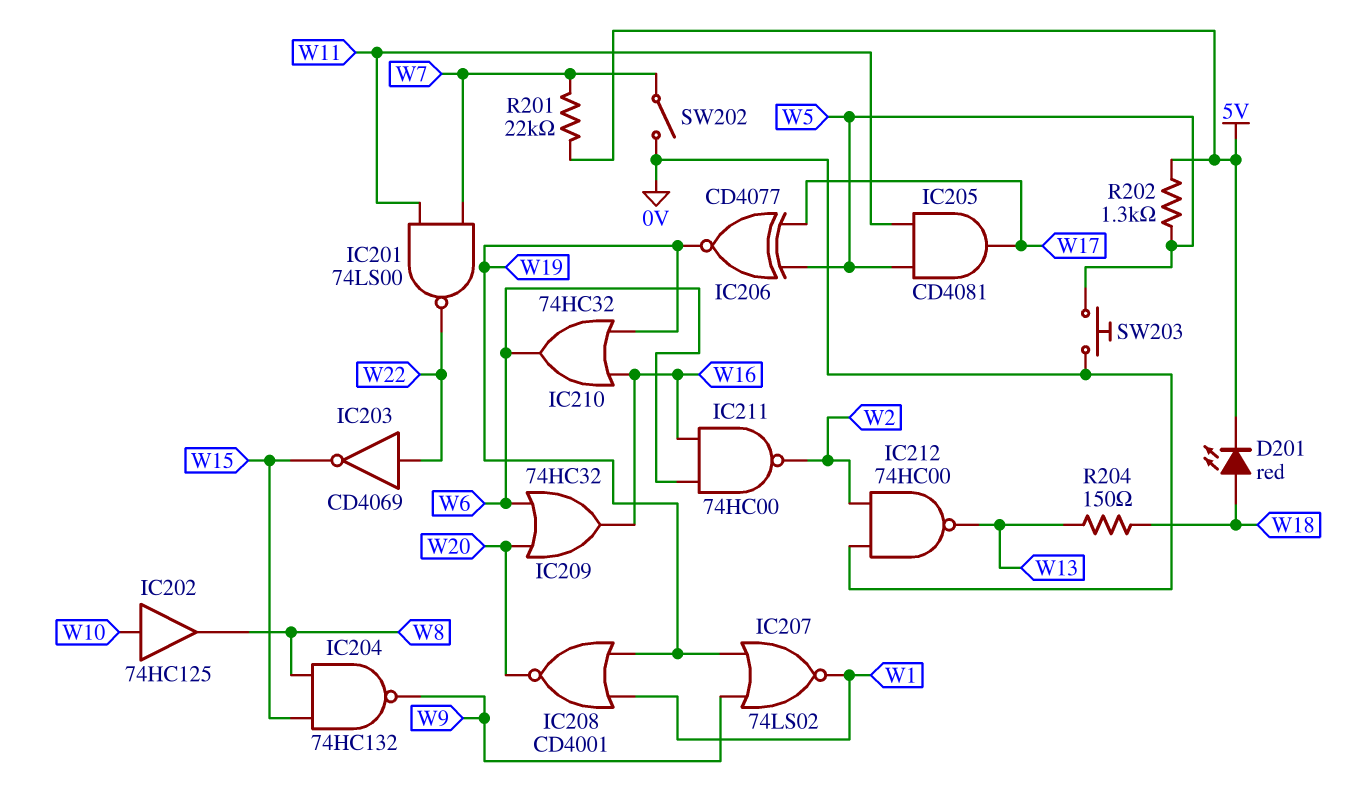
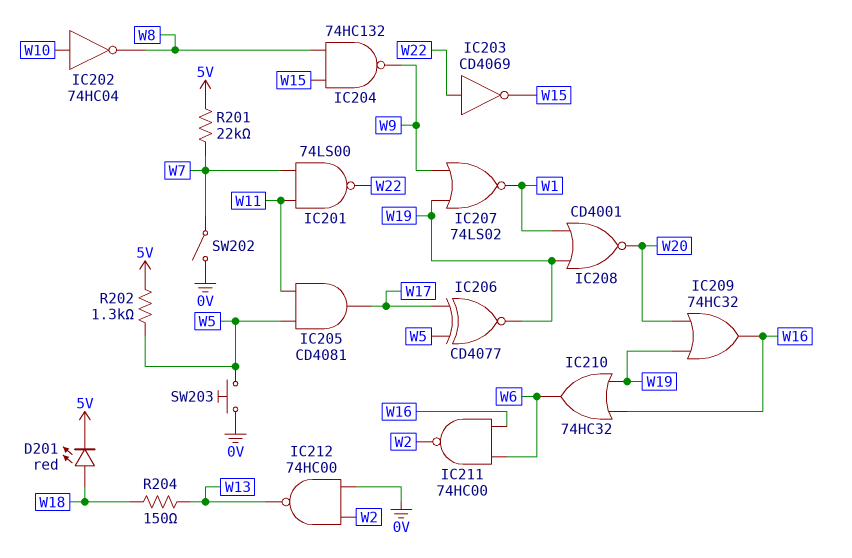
IC202: buffer 74HC125 (in W10, out W8) -> NOT 74HC04 (in W10, out W8)
IC209: OR 74HC32 (in W6, in W20, out W16) -> OR 74HC32 (in W19, in W20, out W16)

